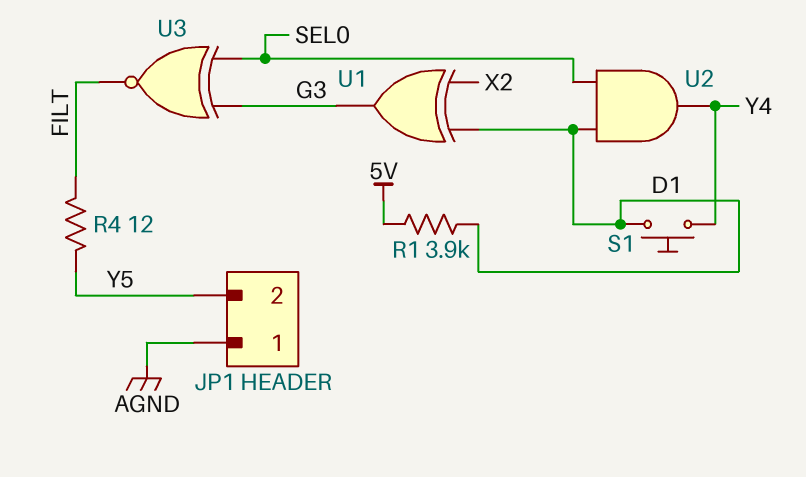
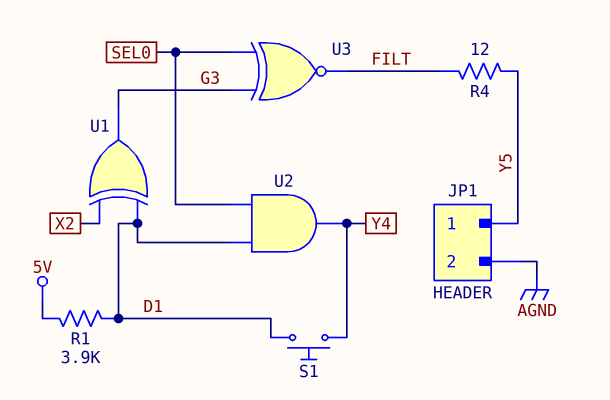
JP1 pin 1: AGND -> Y5
JP1 pin 2: Y5 -> AGND

